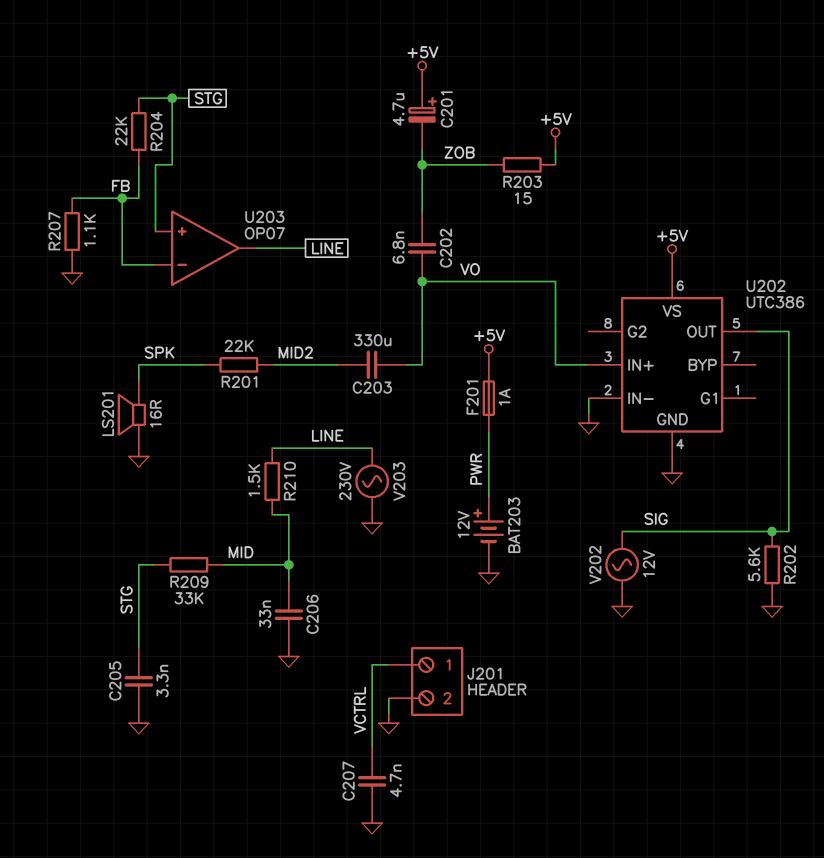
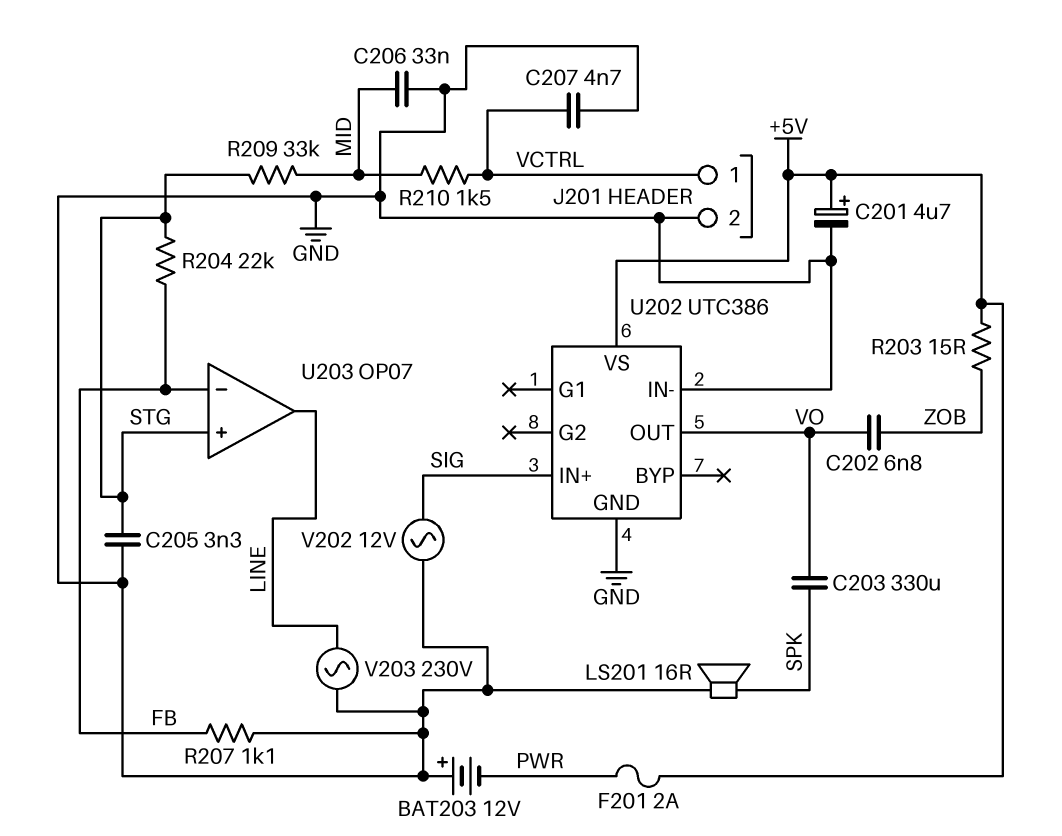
BAT203: 12V (plus PWR, minus GND) -> 12V (plus GND, minus PWR)
C201: 4.7uF (plus +5V, minus ZOB) -> 4.7uF (plus +5V, minus GND)
C203: 330uF (MID2, VO) -> 330uF (SPK, VO)
F201: 1A (+5V, PWR) -> 2A (+5V, PWR)
R201: 22k (MID2, SPK) -> none
R202: 5.6k (GND, SIG) -> none
R210: 1.5k (LINE, MID) -> 1.5k (MID, VCTRL)
U202 pin IN+: VO -> SIG
U202 pin OUT: SIG -> VO

